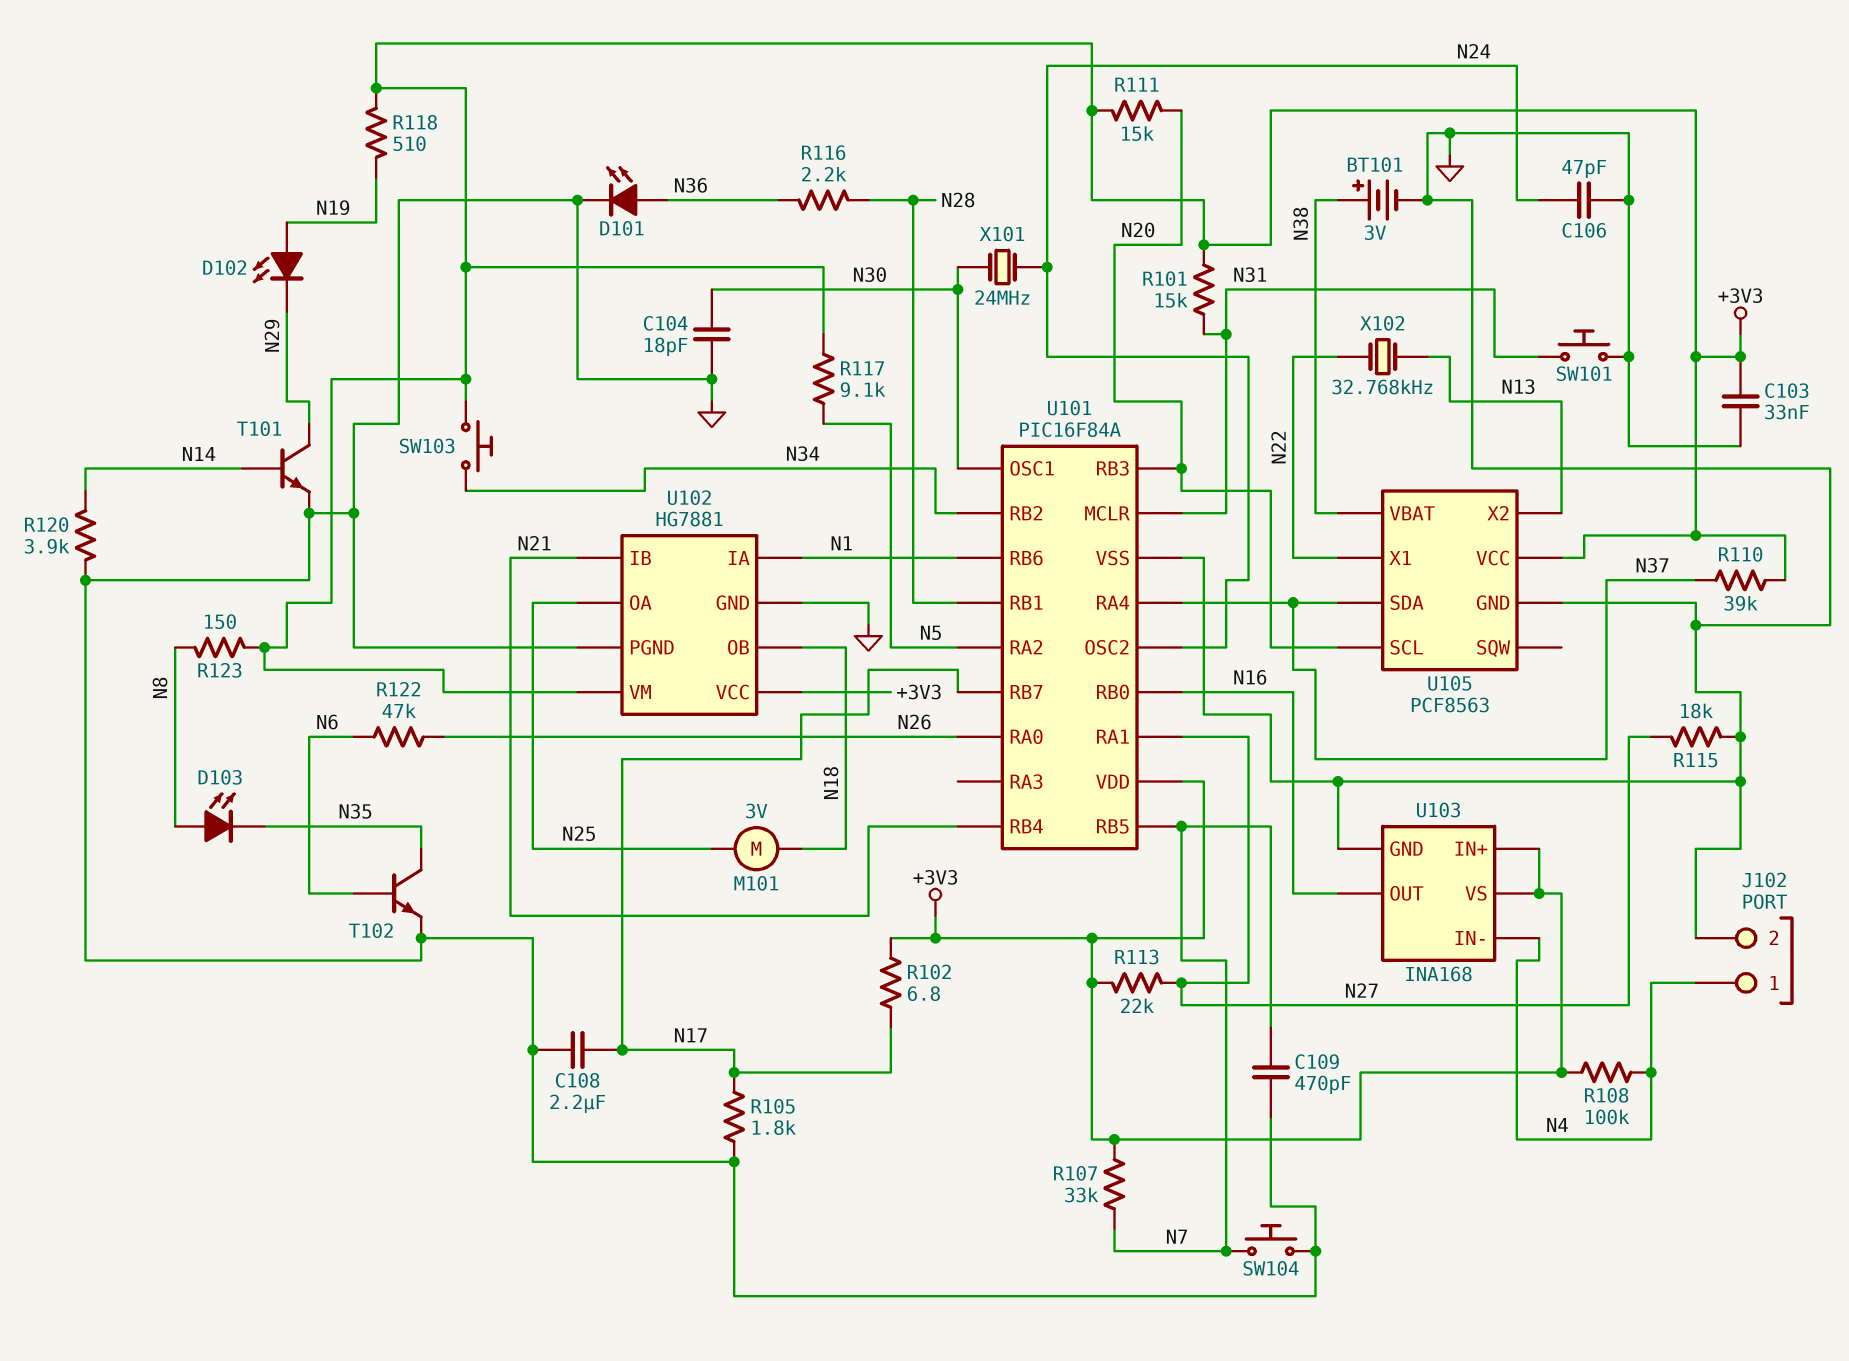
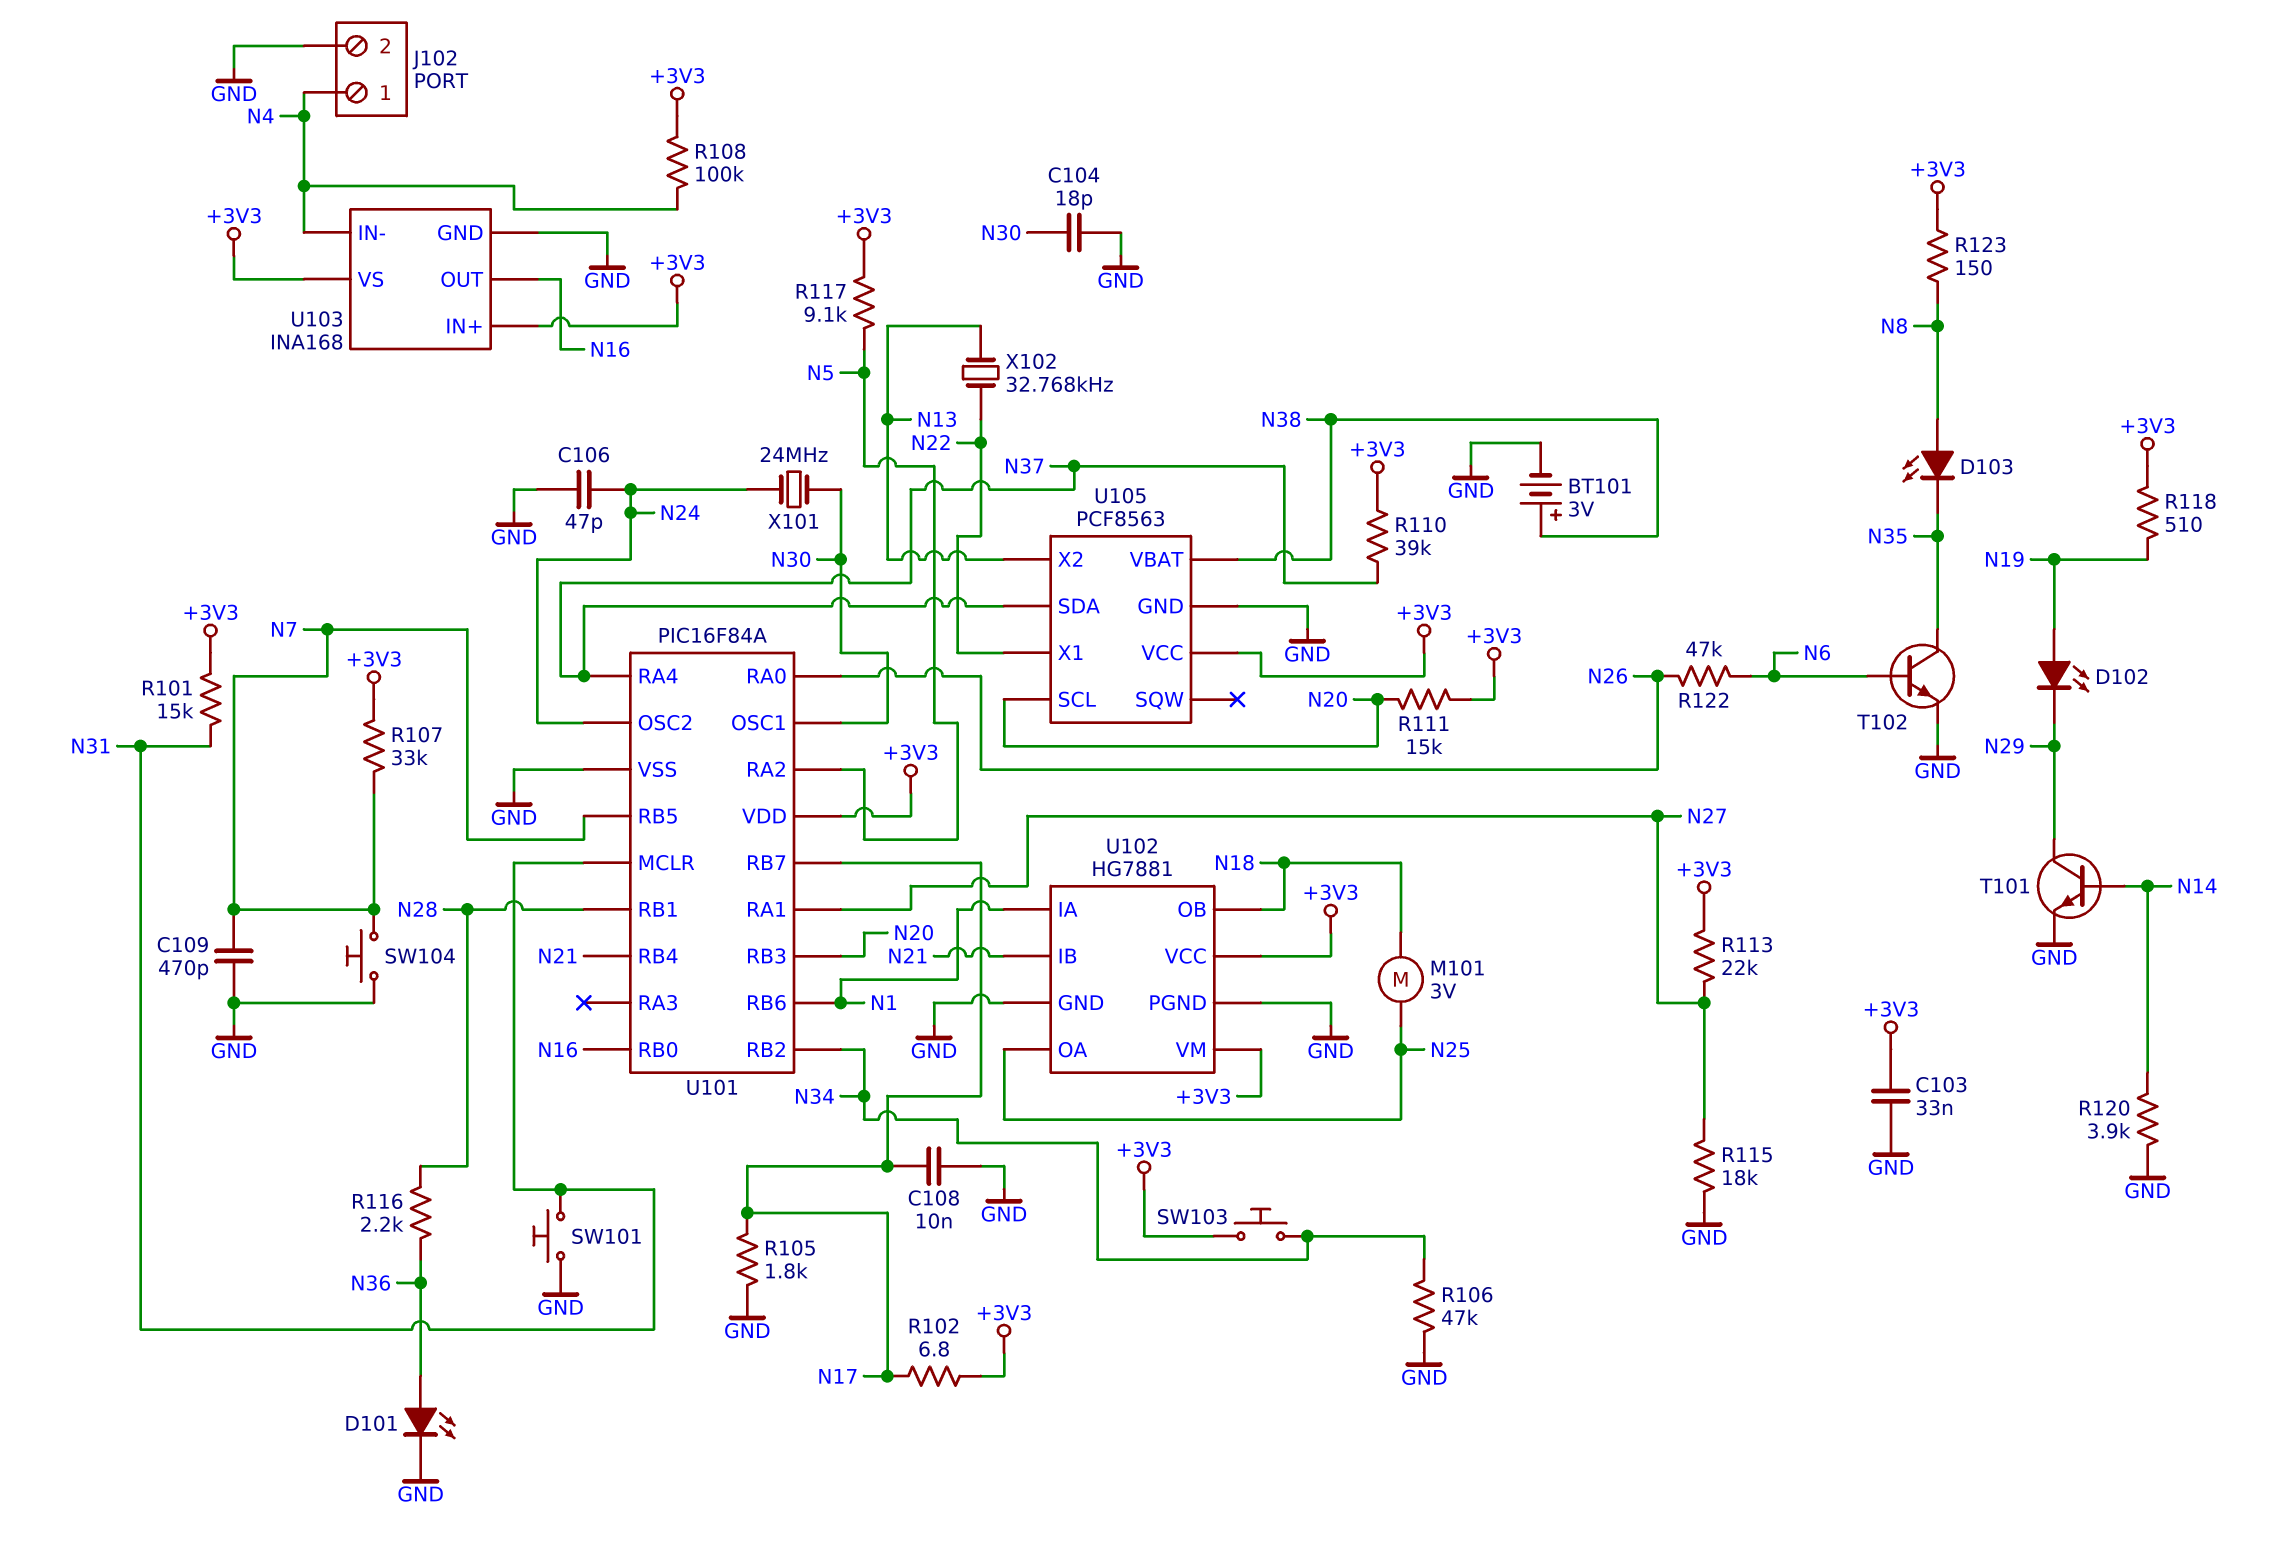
C108: 2.2uF (GND, N17) -> 10nF (GND, N17)
R106: none -> 47k (GND, N34)

